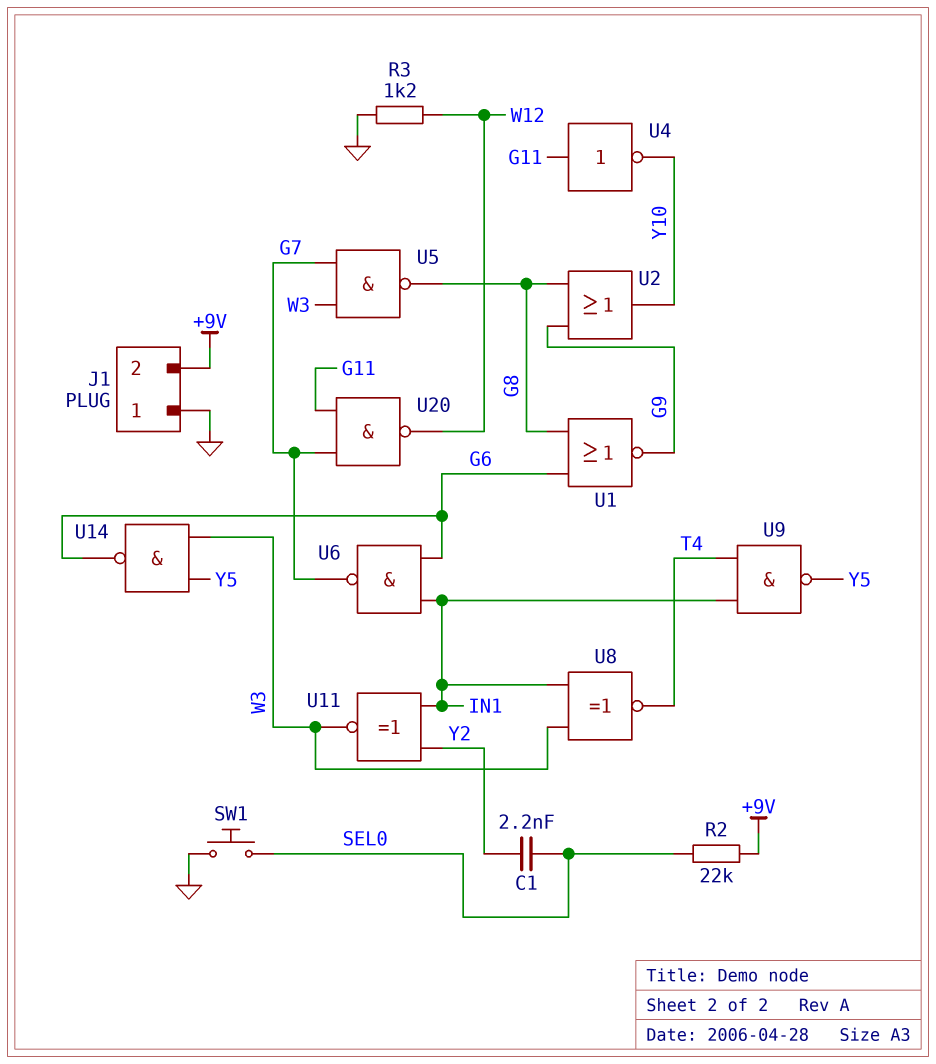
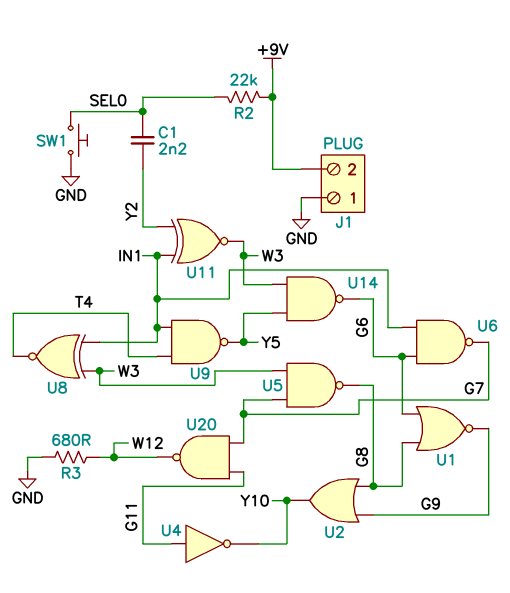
R3: 1.2k (GND, W12) -> 680 (GND, W12)

